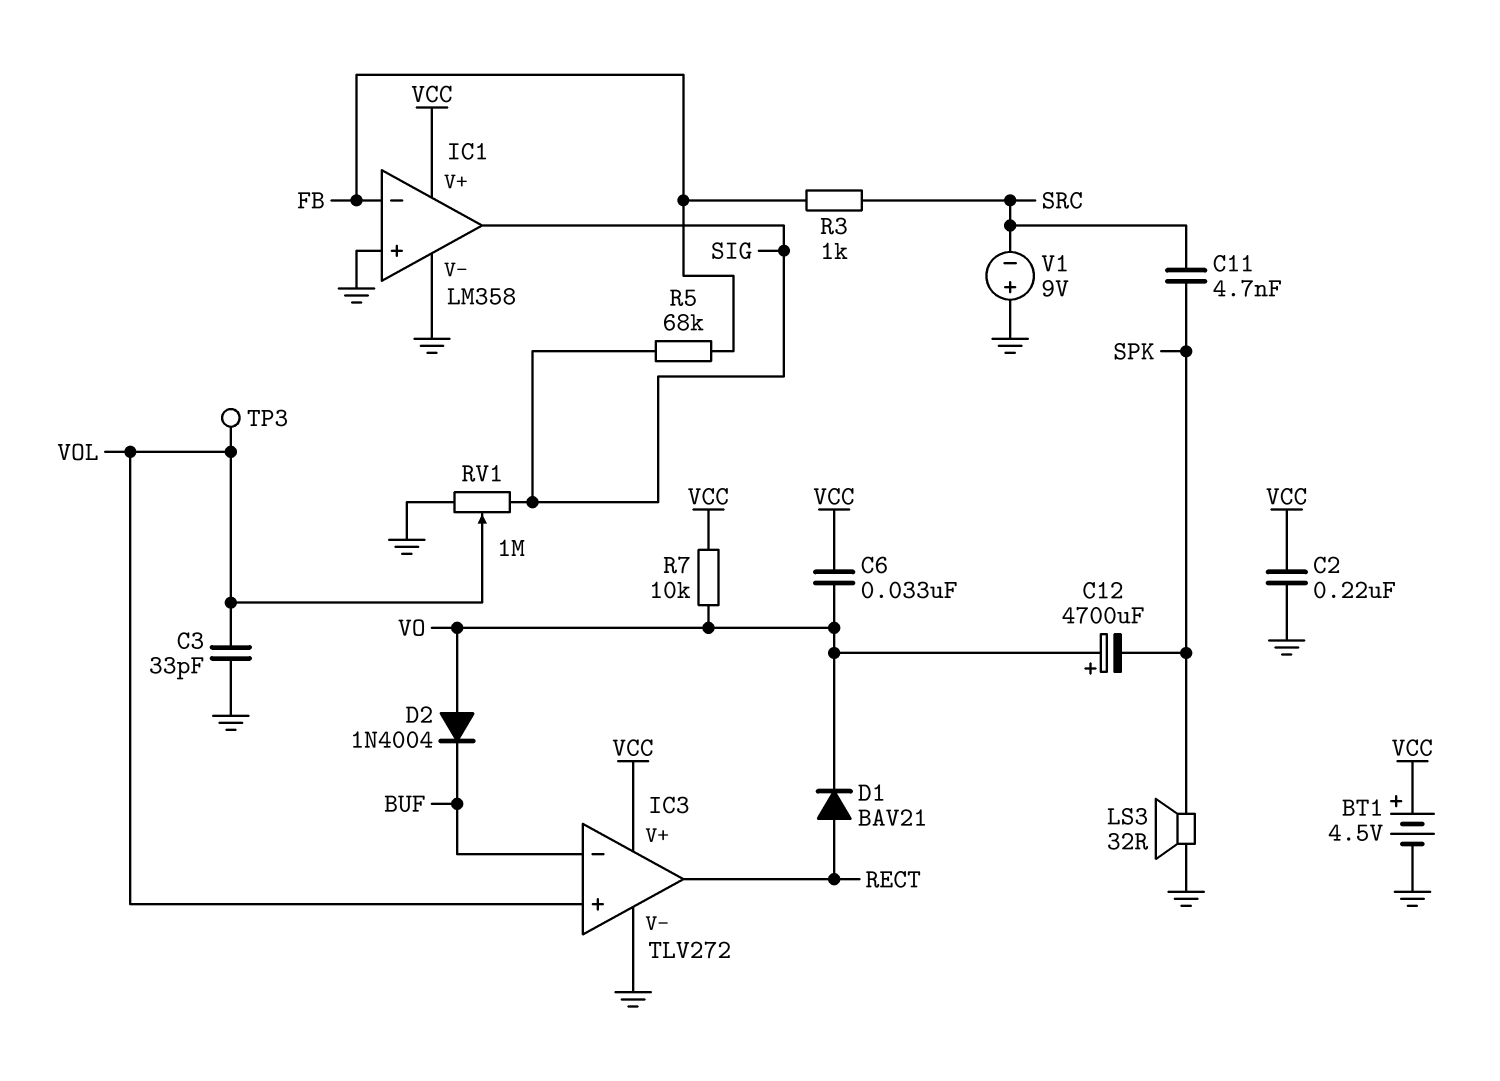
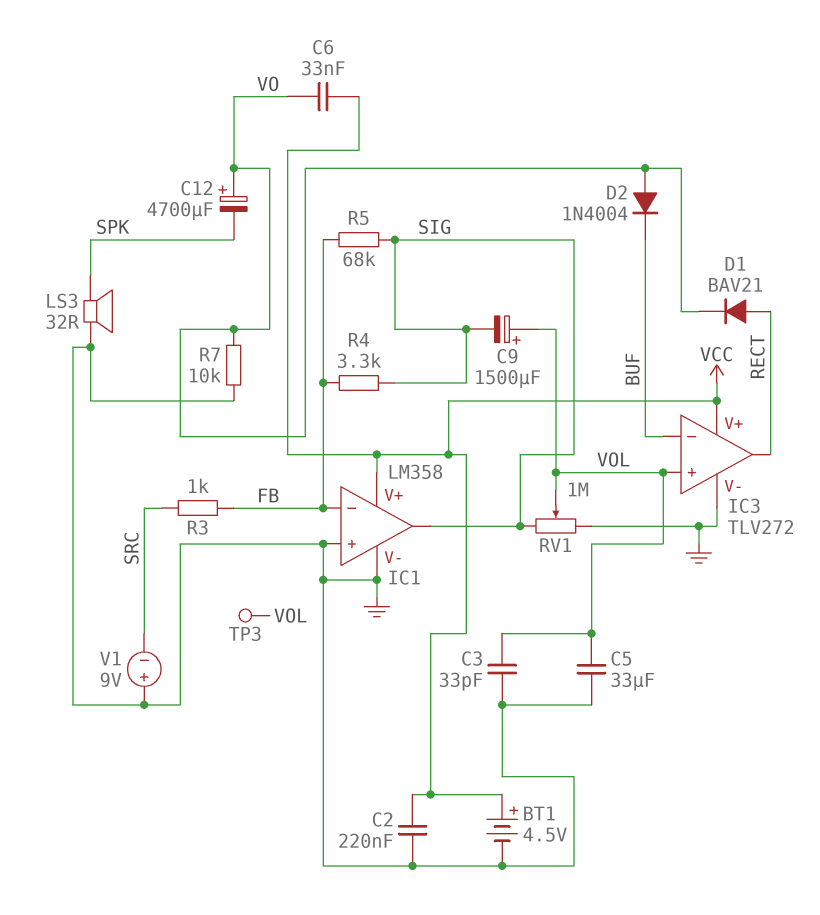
C5: none -> 33uF (GND, VOL)
C9: none -> 1500uF (plus VOL, minus SIG)
C11: 4.7nF (SPK, SRC) -> none
R4: none -> 3.3k (FB, SIG)
R7: 10k (VCC, VO) -> 10k (GND, VO)

